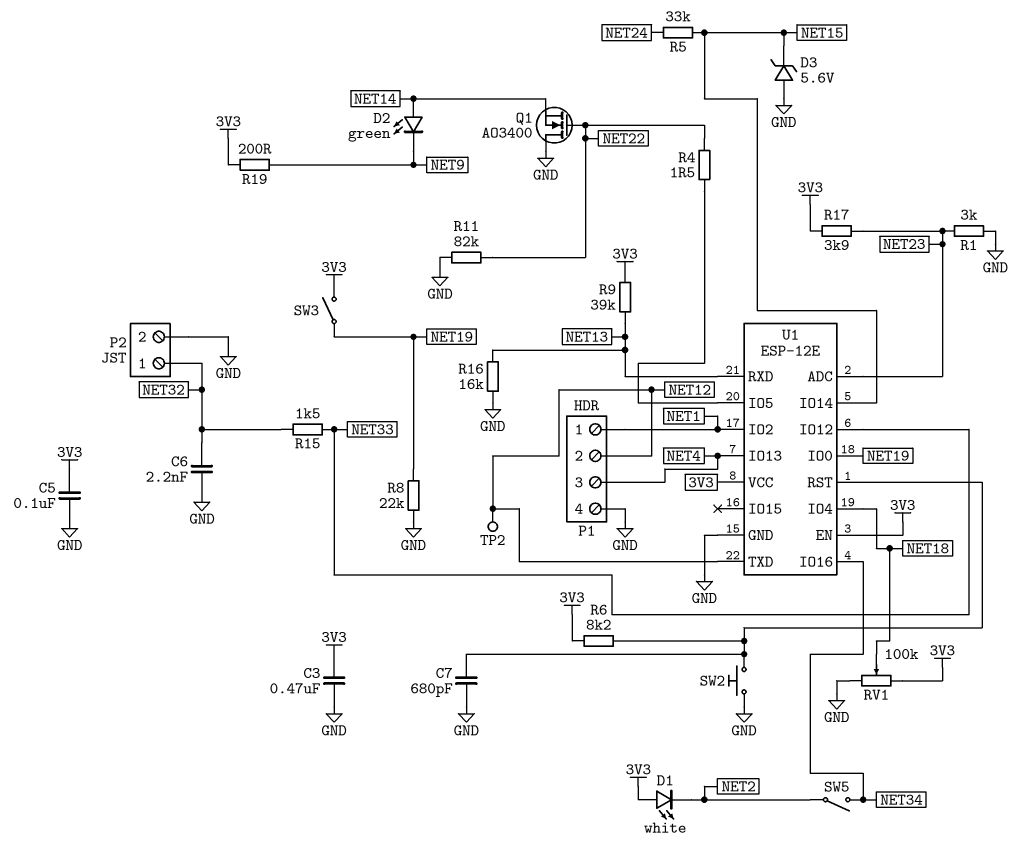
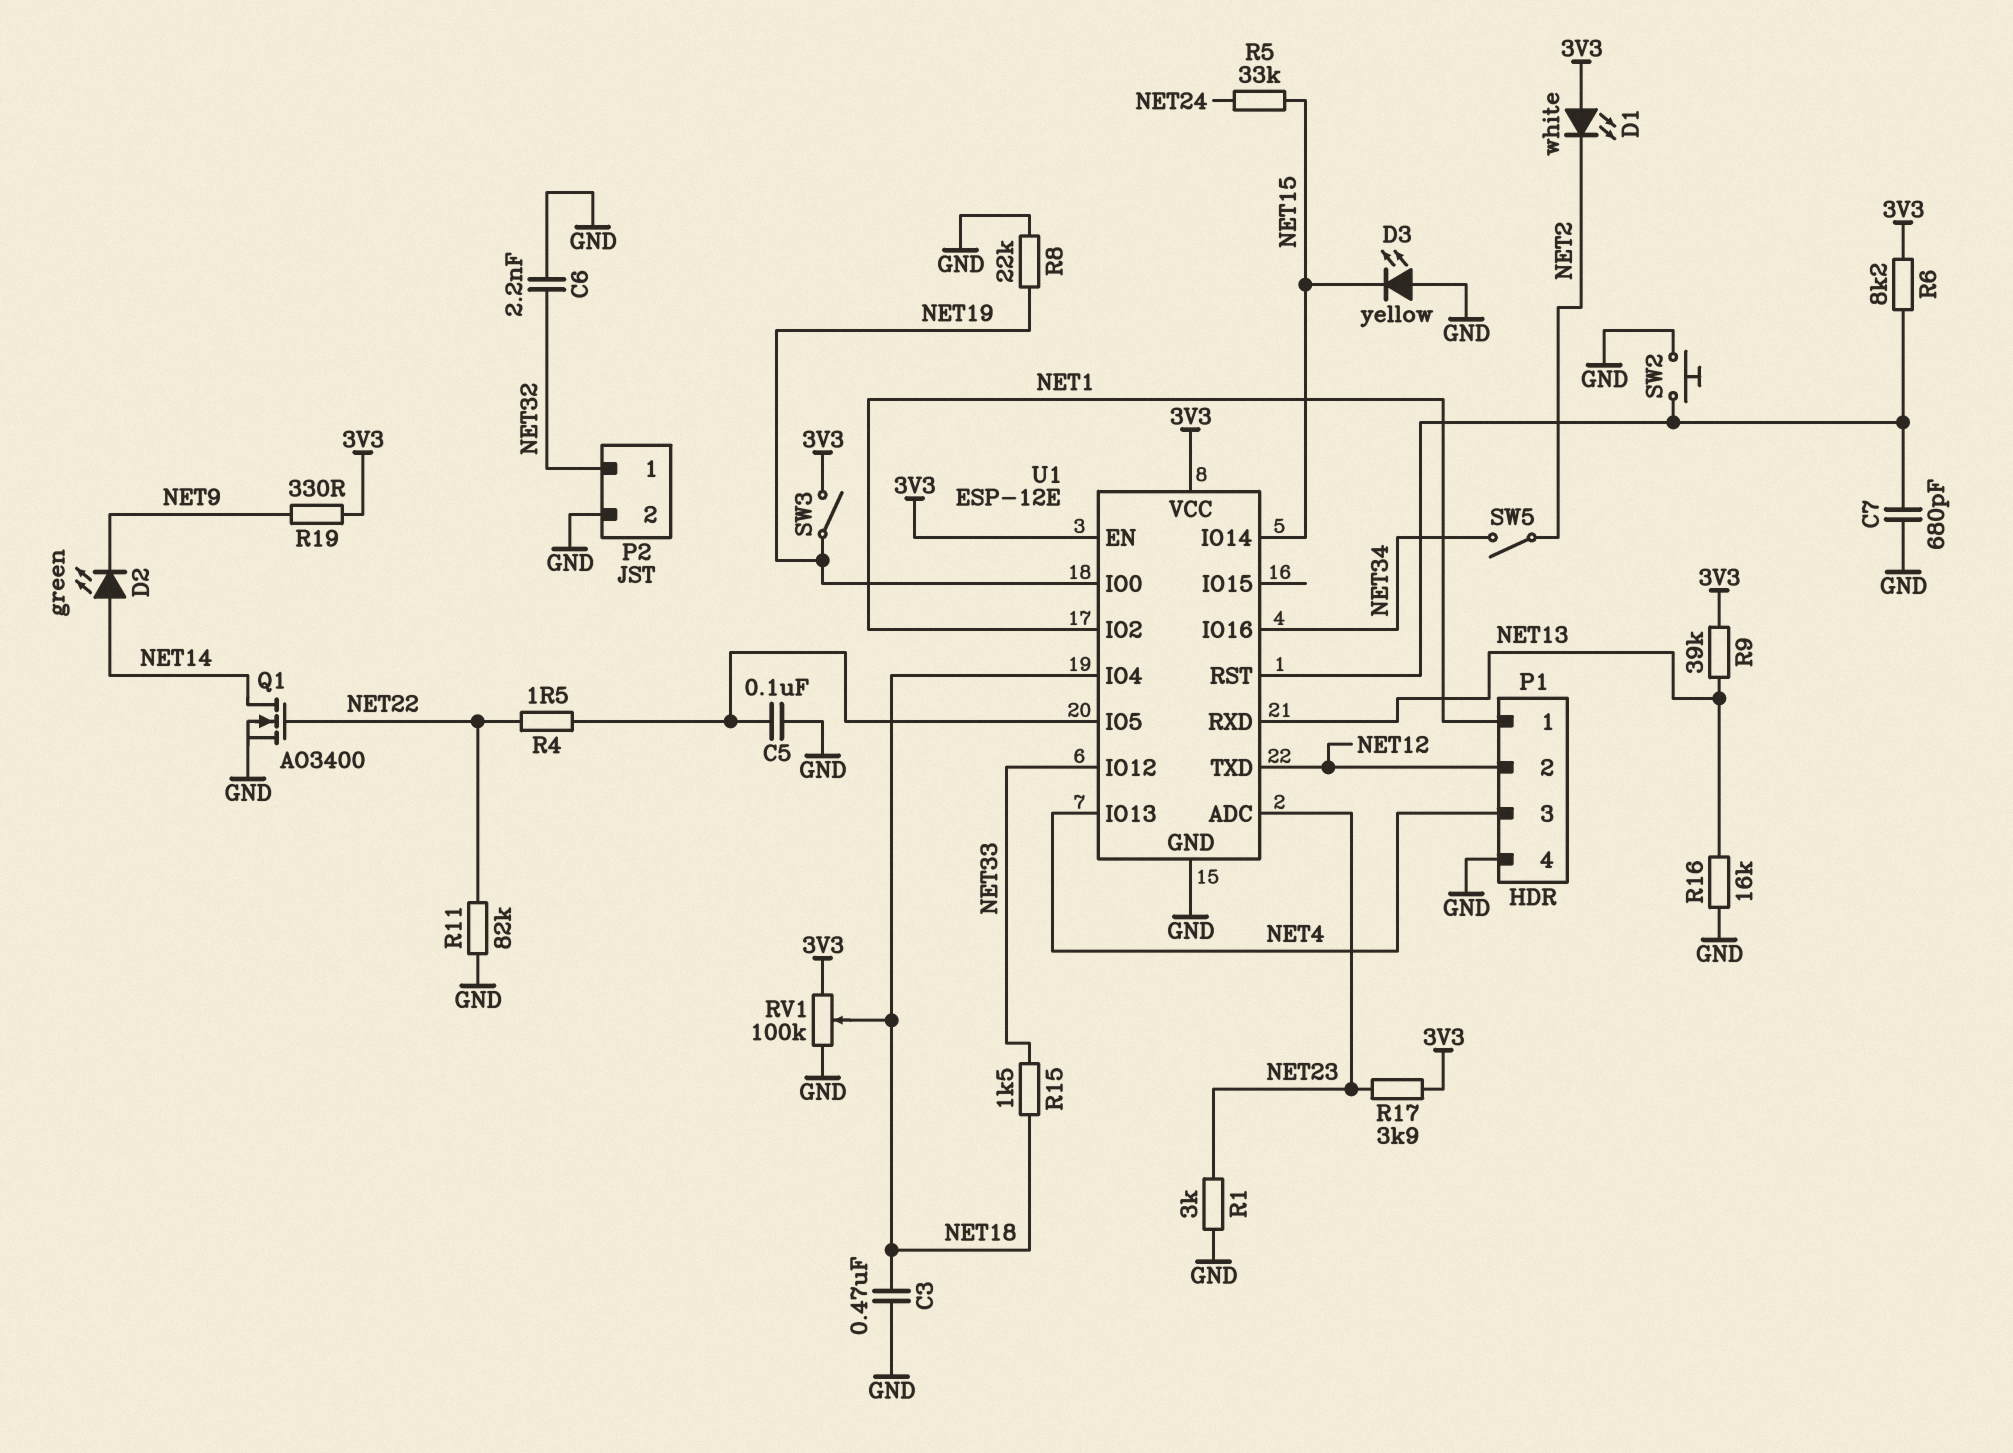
C3: 470nF (3V3, GND) -> 470nF (GND, NET18)
C5: 100nF (3V3, GND) -> 100nF (GND, U1/IO5)
D3: zener 5.6V (A GND, K NET15) -> LED yellow (A GND, K NET15)
Q1: NMOS AO3400 (G NET22, D GND, S NET14) -> NMOS AO3400 (G NET22, D NET14, S GND)
R15: 1.5k (NET32, NET33) -> 1.5k (NET18, NET33)
R19: 200 (3V3, NET9) -> 330 (3V3, NET9)
TP2: test point (NET12) -> none

